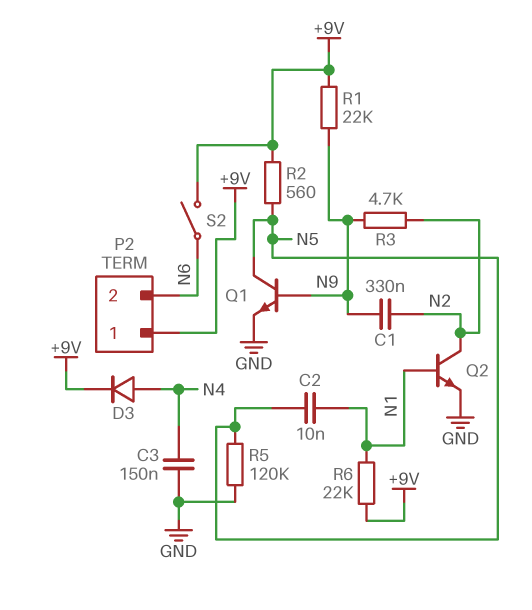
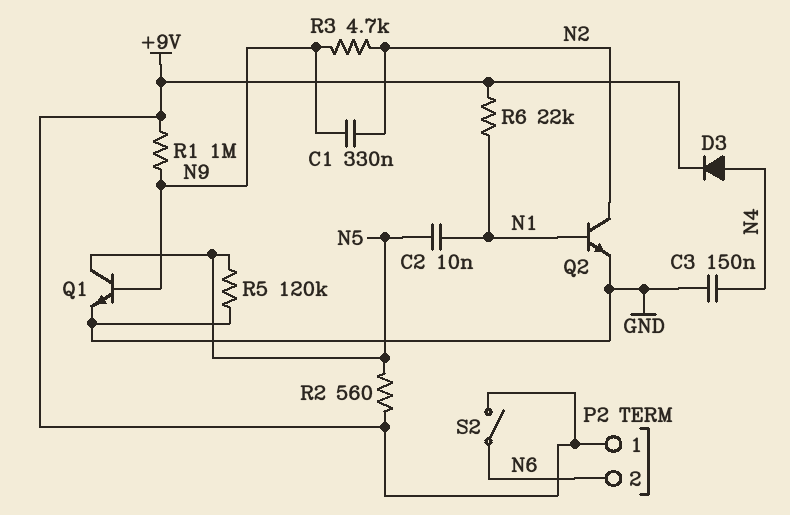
R1: 22k (+9V, N9) -> 1M (+9V, N9)

